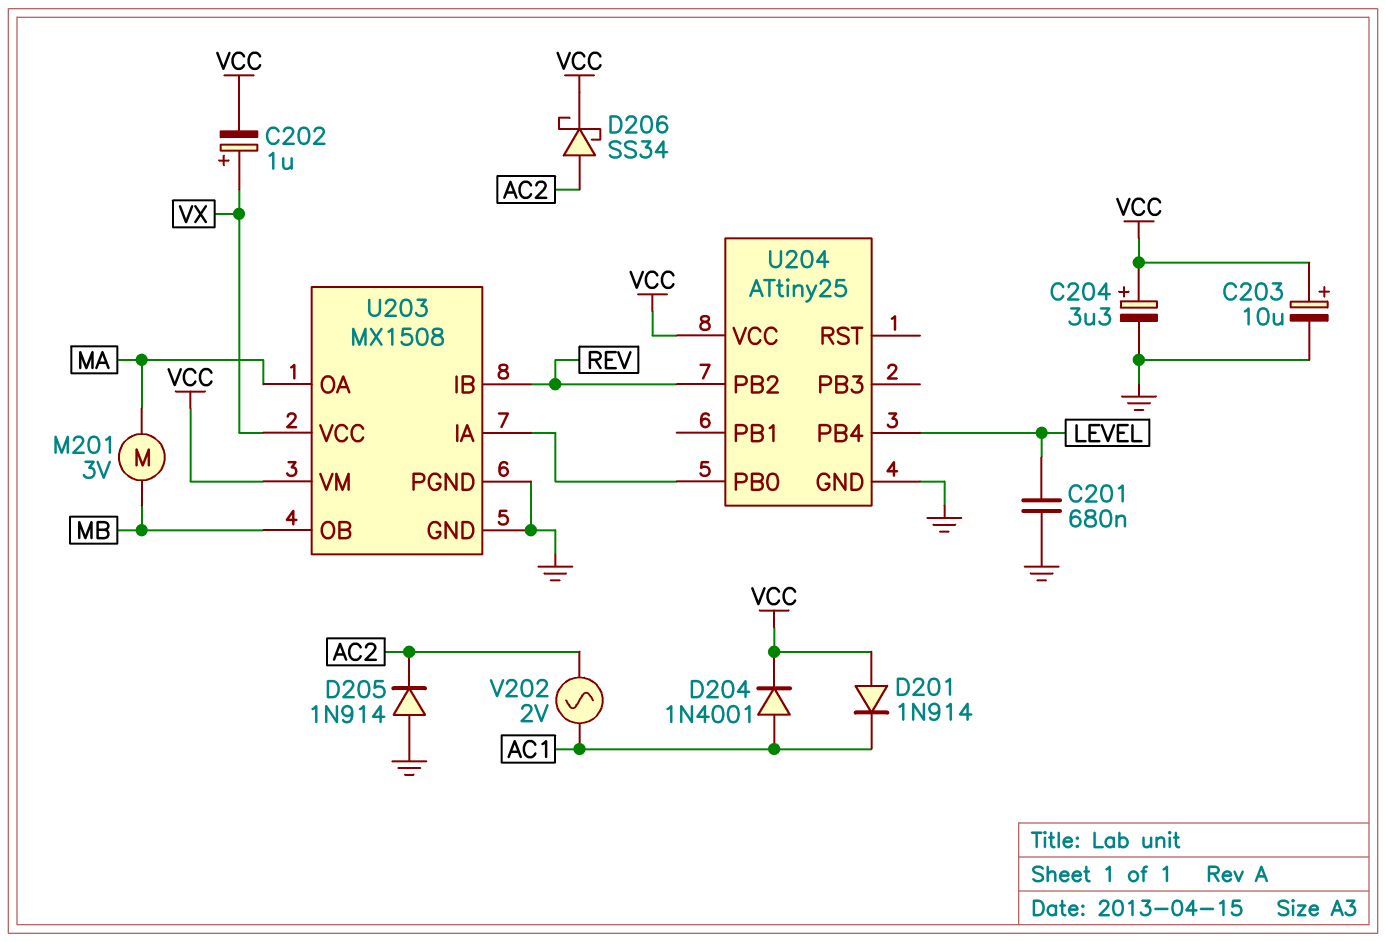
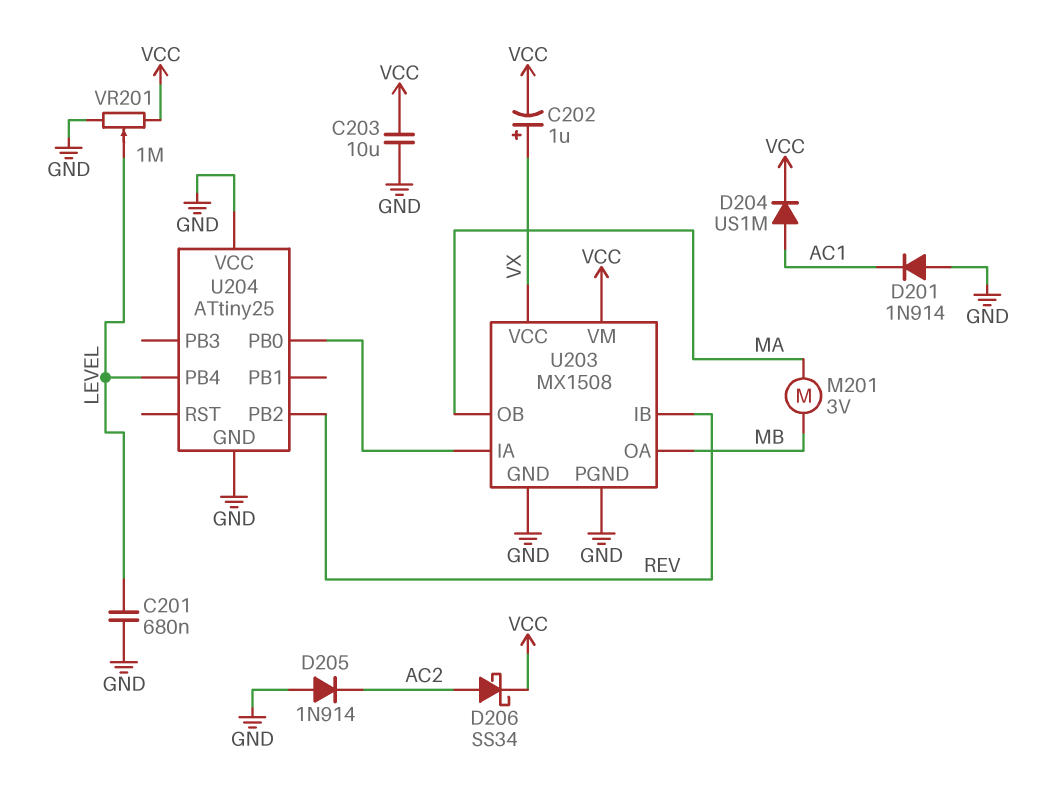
C203: 10uF (plus VCC, minus GND) -> 10uF (GND, VCC)
C204: 3.3uF (plus VCC, minus GND) -> none
D201: diode 1N914 (A VCC, K AC1) -> diode 1N914 (A GND, K AC1)
D204: diode 1N4001 (A AC1, K VCC) -> diode US1M (A AC1, K VCC)
U203 pin OA: MA -> MB
U203 pin OB: MB -> MA
U204 pin VCC: VCC -> GND
V202: AC 2V (AC1, AC2) -> none
VR201: none -> 1M (GND, VCC, wiper LEVEL)

